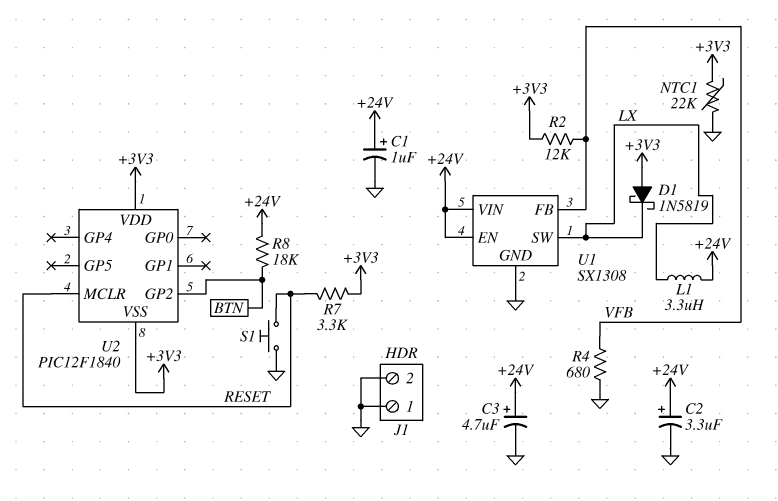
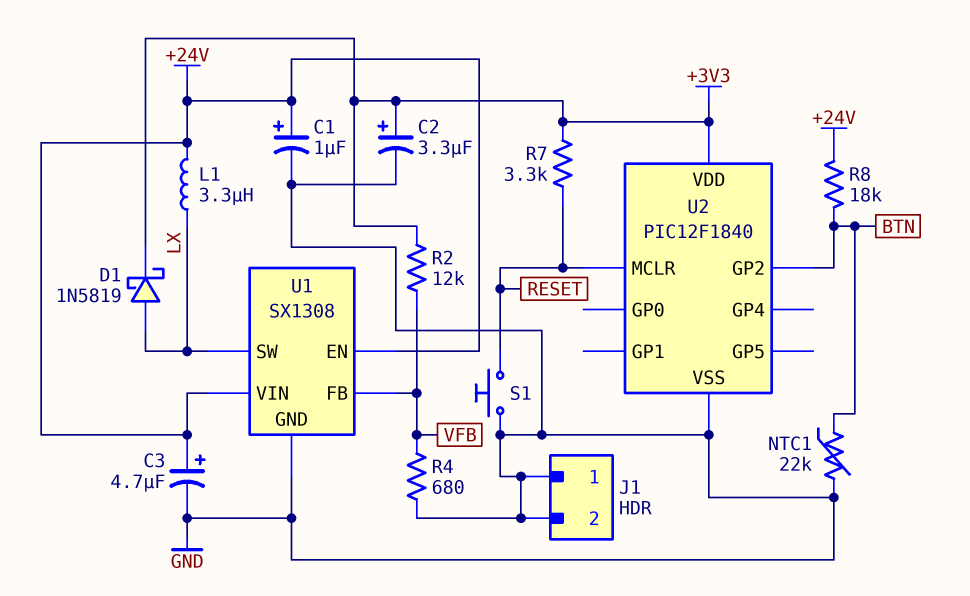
C2: 3.3uF (plus +24V, minus GND) -> 3.3uF (plus +3V3, minus GND)
D1: schottky 1N5819 (A +3V3, K LX) -> schottky 1N5819 (A LX, K +3V3)
NTC1: 22k (+3V3, GND) -> 22k (BTN, GND)
U2 pin VSS: +3V3 -> GND

